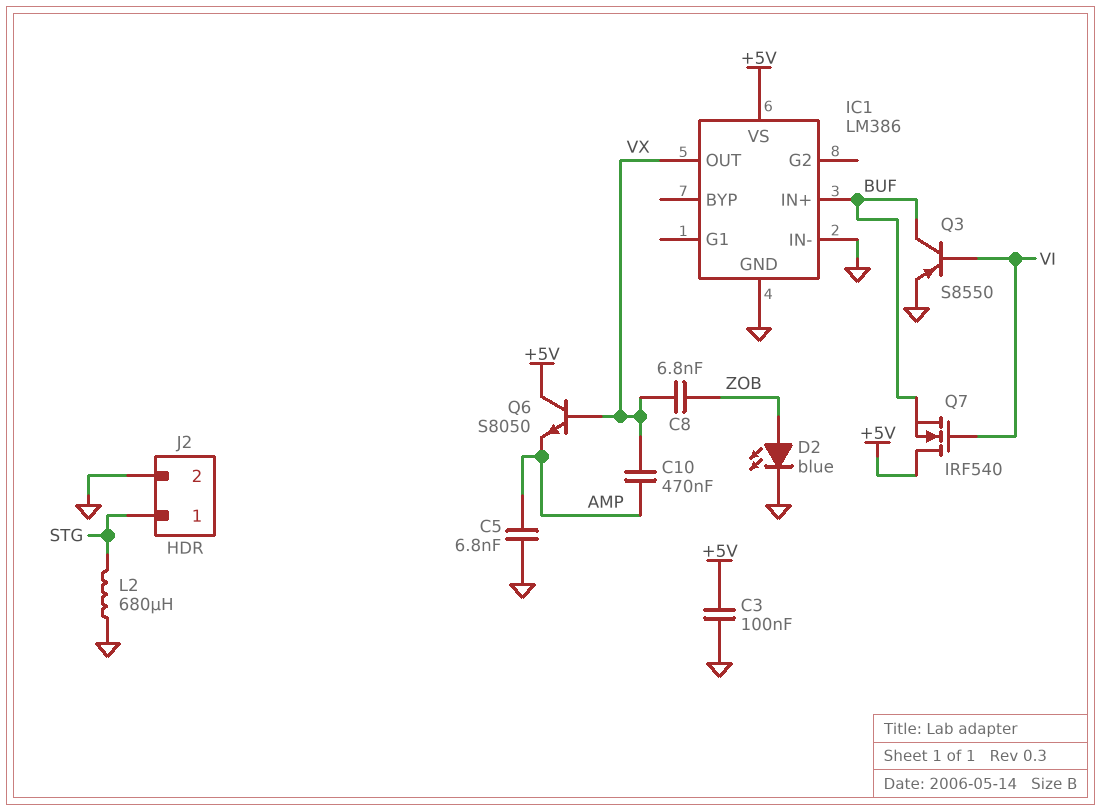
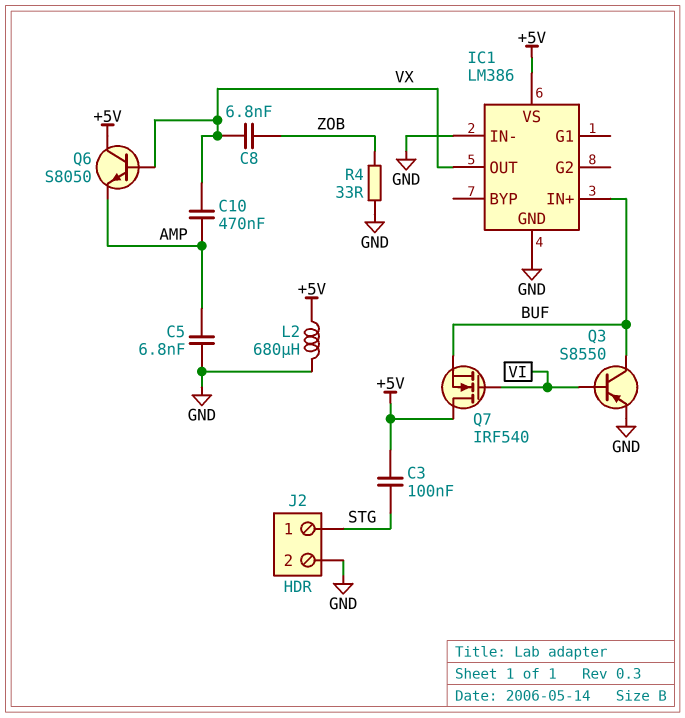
C3: 100nF (+5V, GND) -> 100nF (+5V, STG)
D2: LED blue (A ZOB, K GND) -> none
L2: 680uH (GND, STG) -> 680uH (+5V, GND)
R4: none -> 33 (GND, ZOB)

